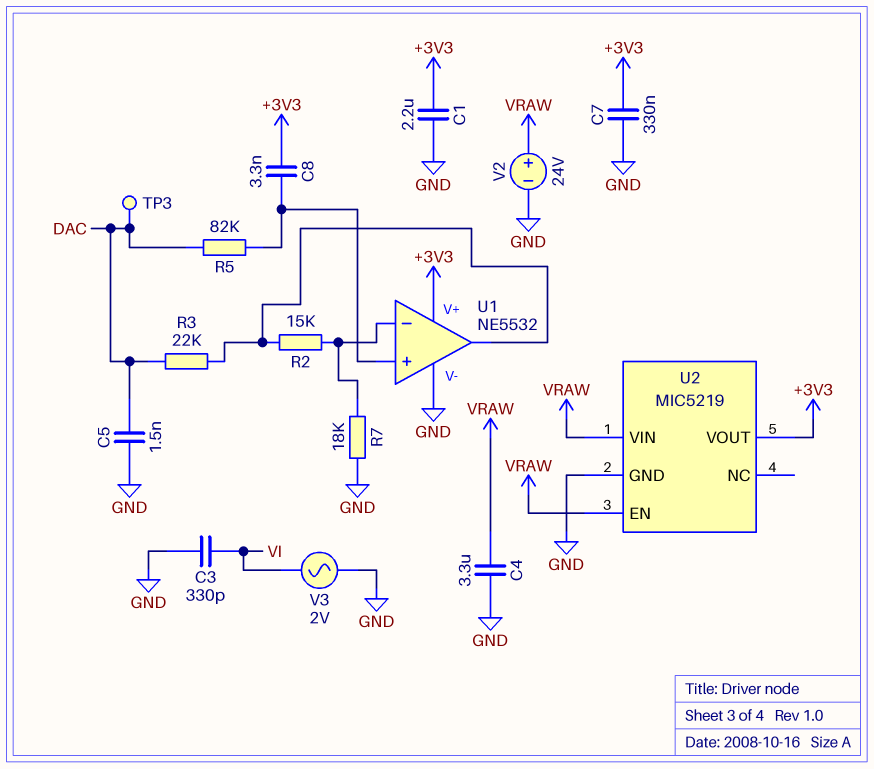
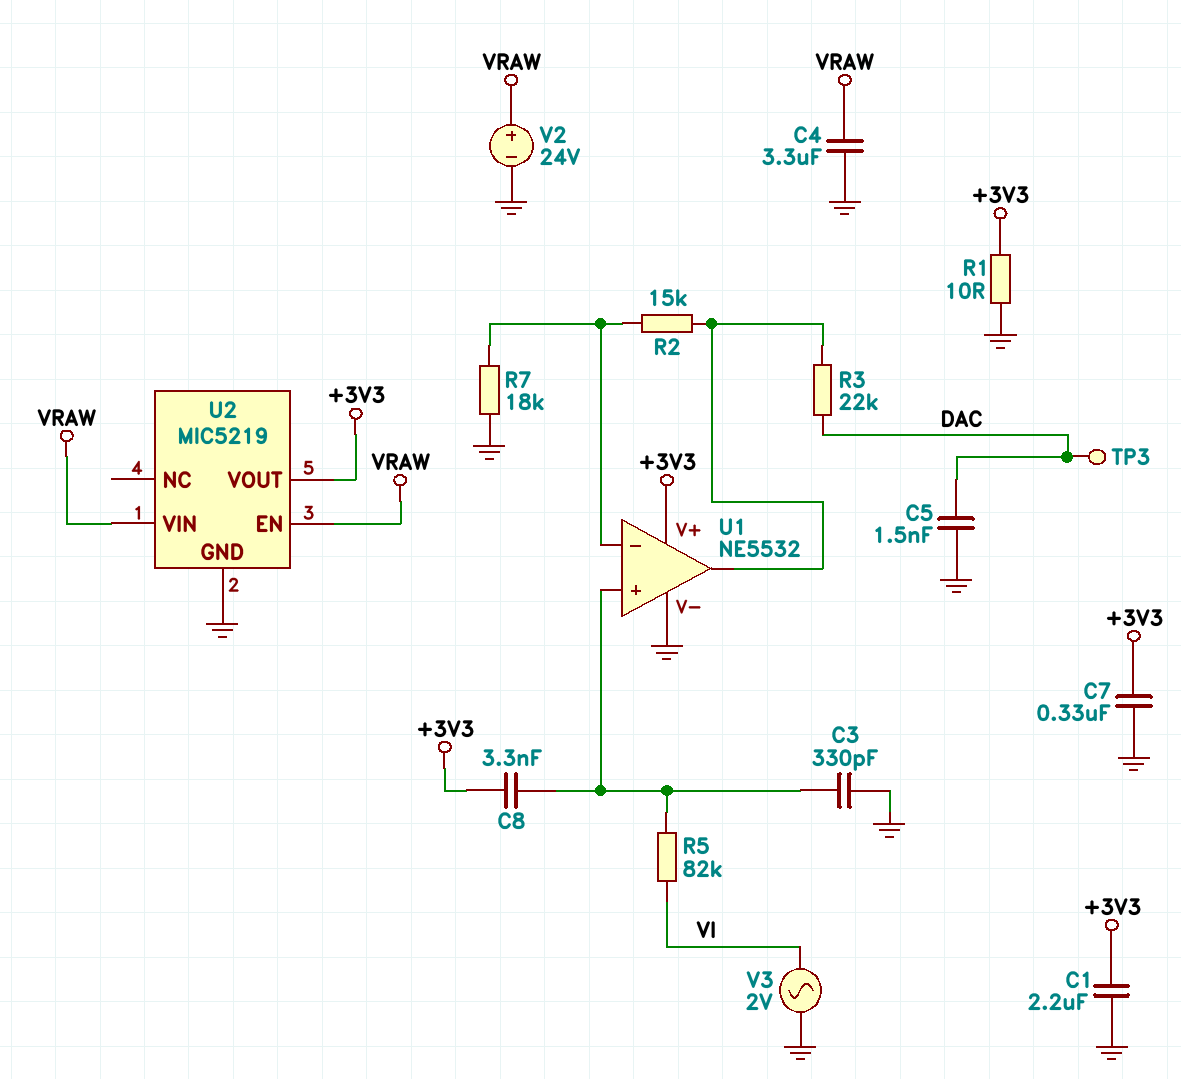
C3: 330pF (GND, VI) -> 330pF (GND, U1/in+)
R1: none -> 10 (+3V3, GND)
R5: 82k (DAC, U1/in+) -> 82k (U1/in+, VI)

